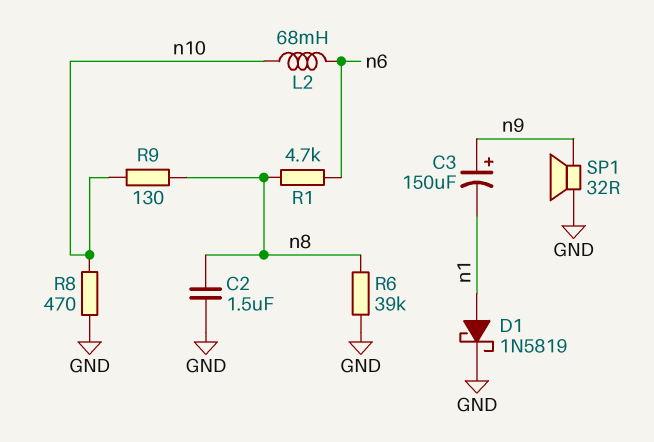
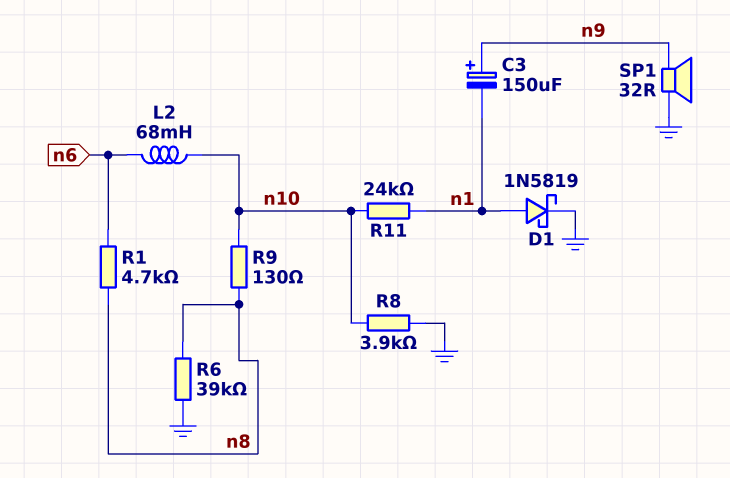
C2: 1.5uF (GND, n8) -> none
R8: 470 (GND, n10) -> 3.9k (GND, n10)
R11: none -> 24k (n1, n10)

